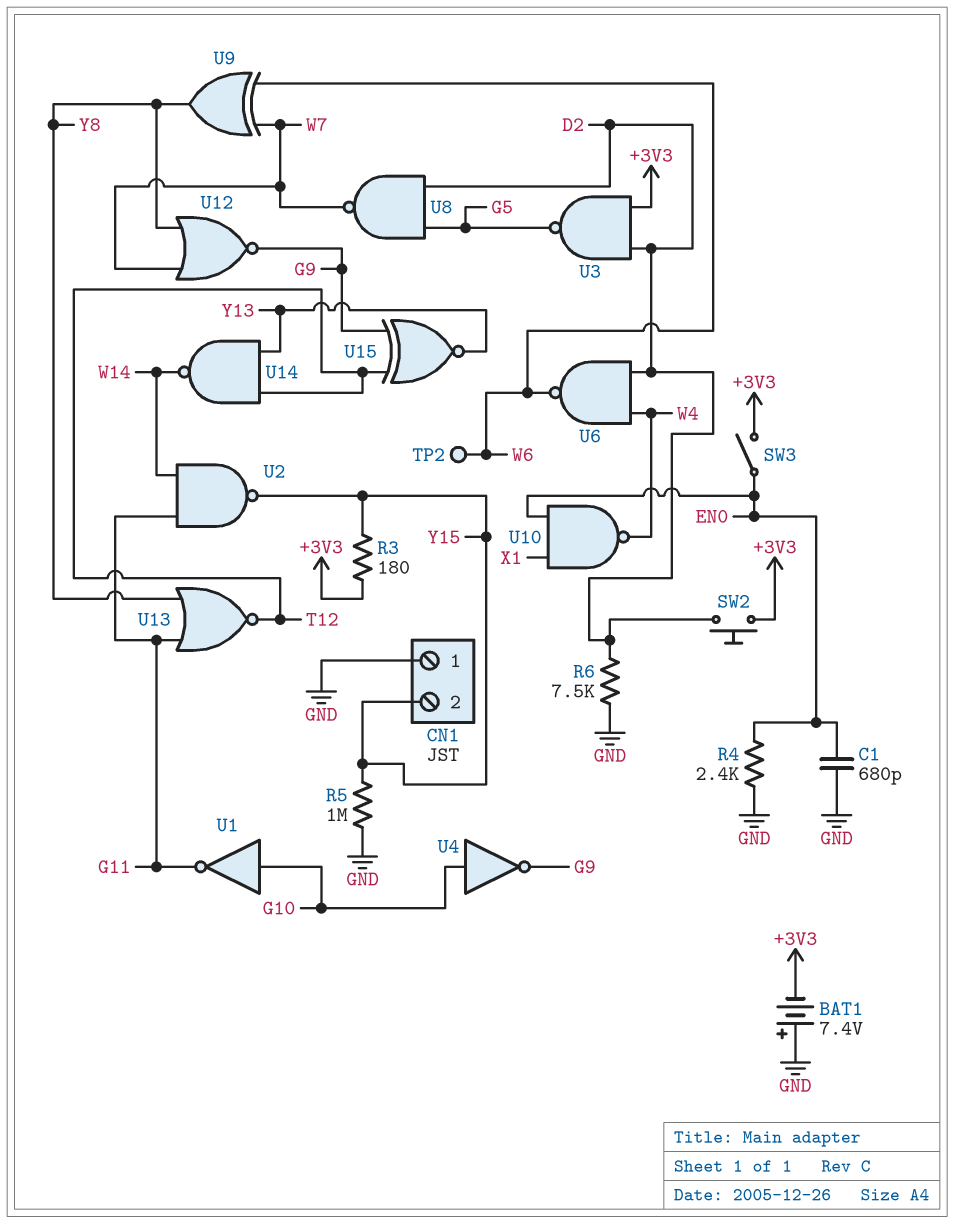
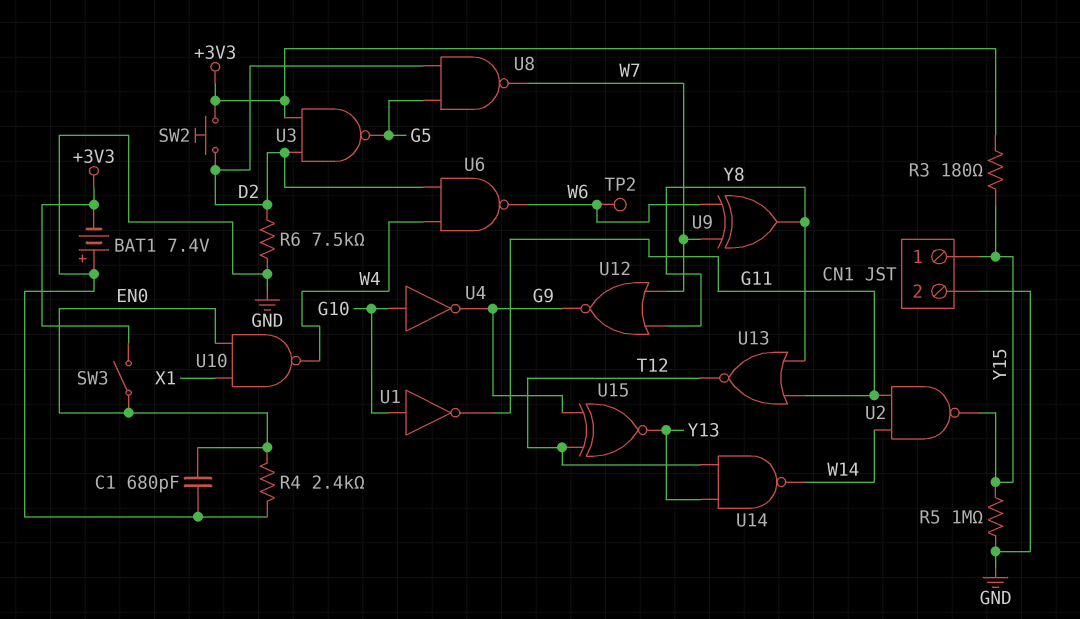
CN1 pin 1: GND -> Y15
CN1 pin 2: Y15 -> GND

